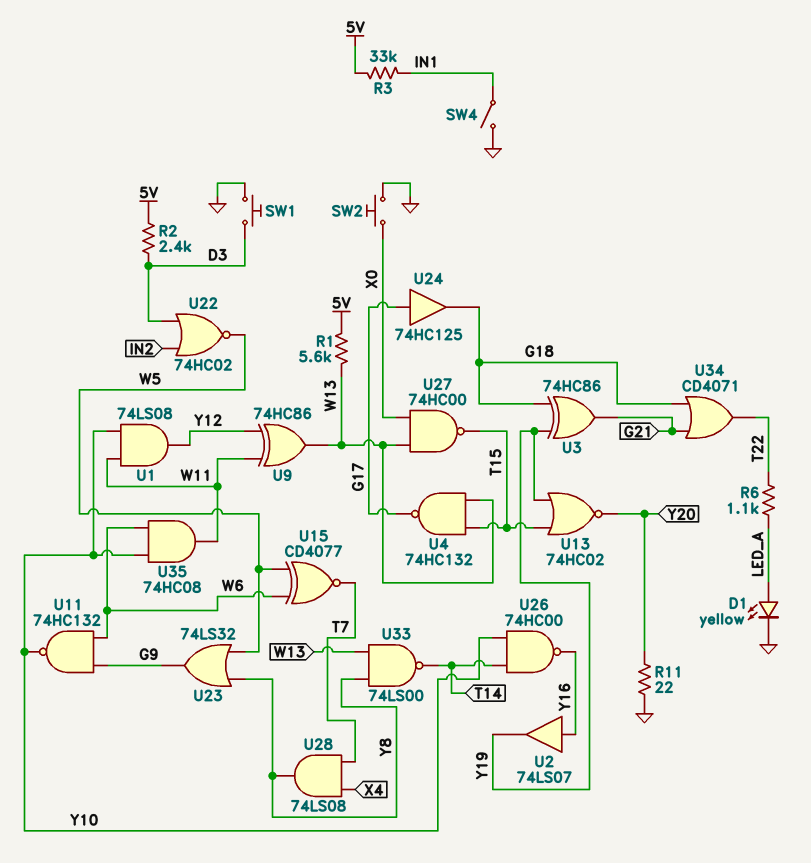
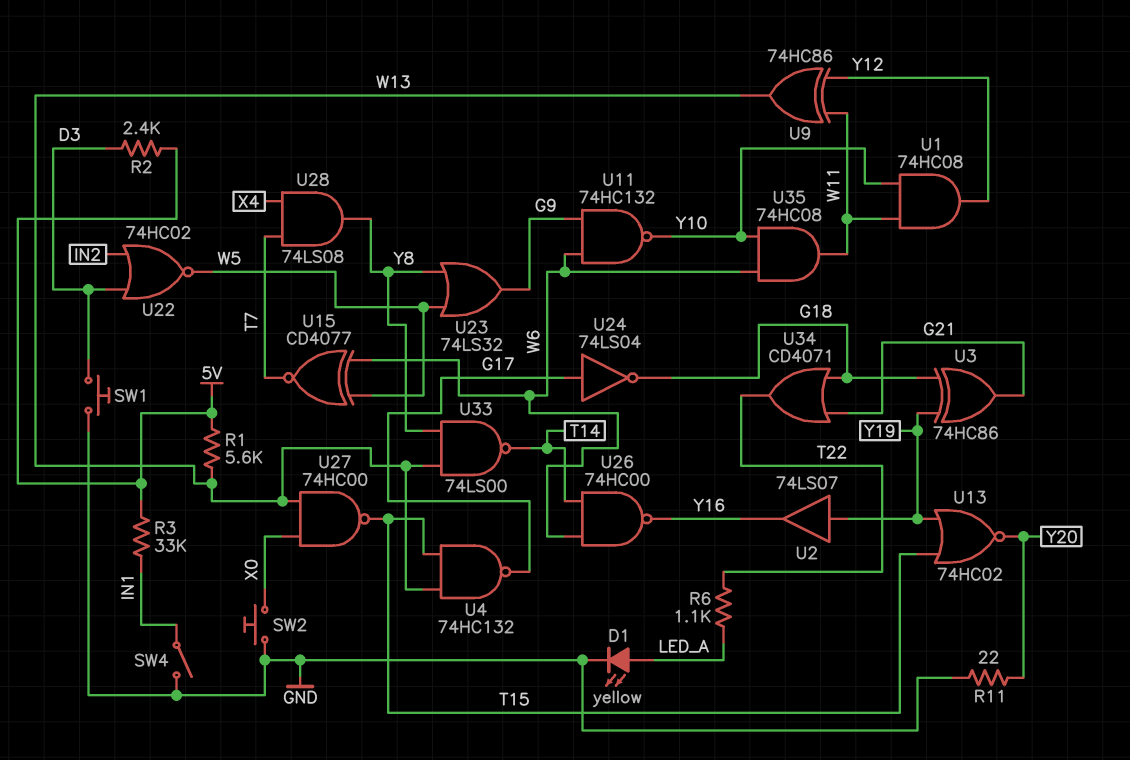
U1: AND 74LS08 (in W11, in Y10, out Y12) -> AND 74HC08 (in W11, in Y10, out Y12)
U2: buffer 74LS07 (in Y16, out Y19) -> buffer 74LS07 (in Y19, out Y16)
U24: buffer 74HC125 (in G17, out G18) -> NOT 74LS04 (in G17, out G18)
U26: NAND 74HC00 (in T14, in Y10, out Y16) -> NAND 74HC00 (in T14, in W6, out Y16)

